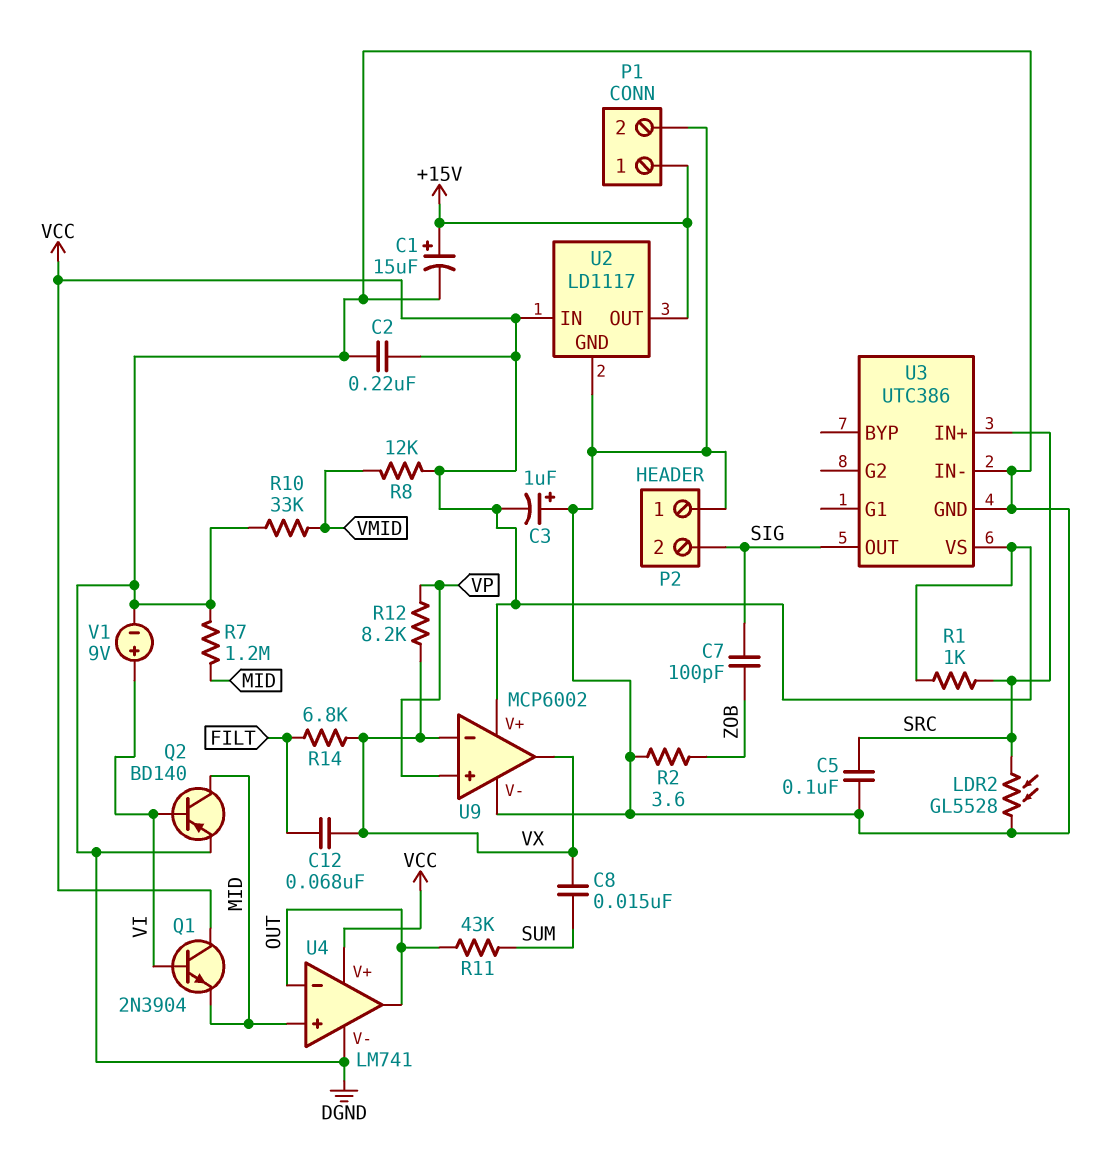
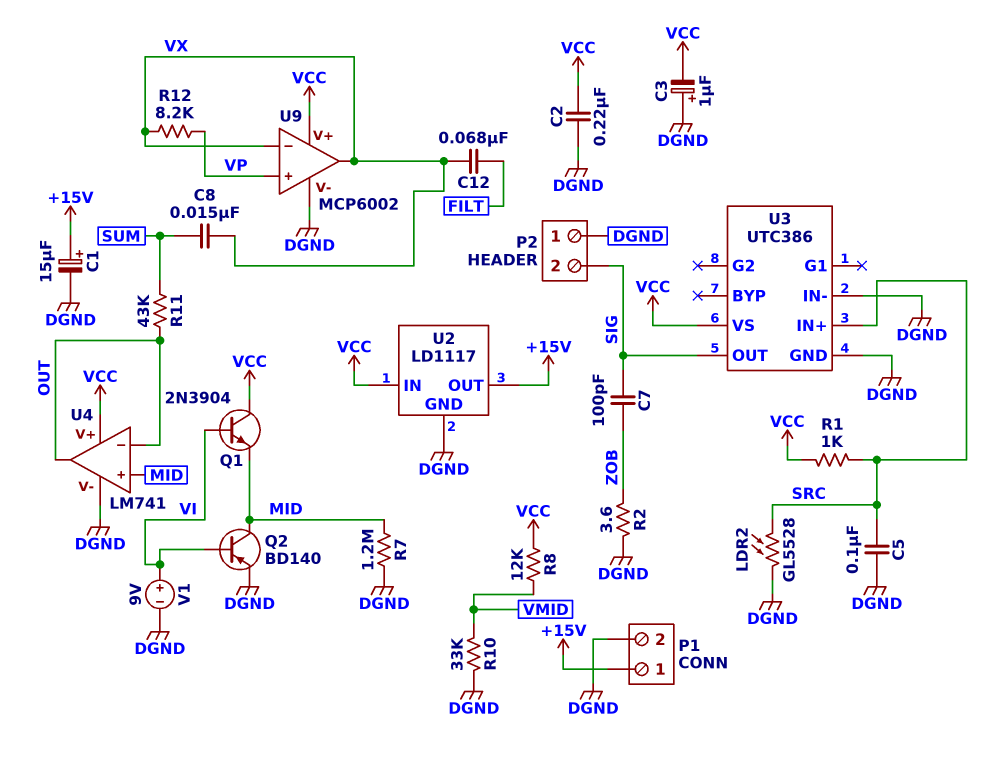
R14: 6.8k (FILT, VX) -> none

